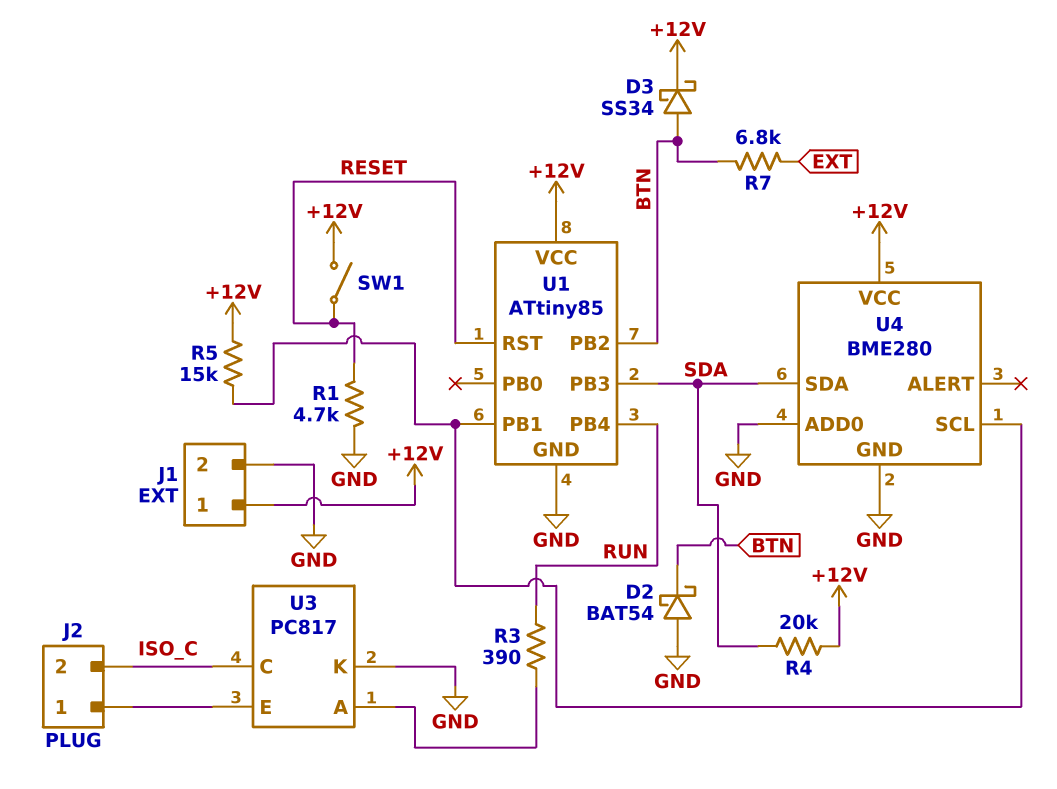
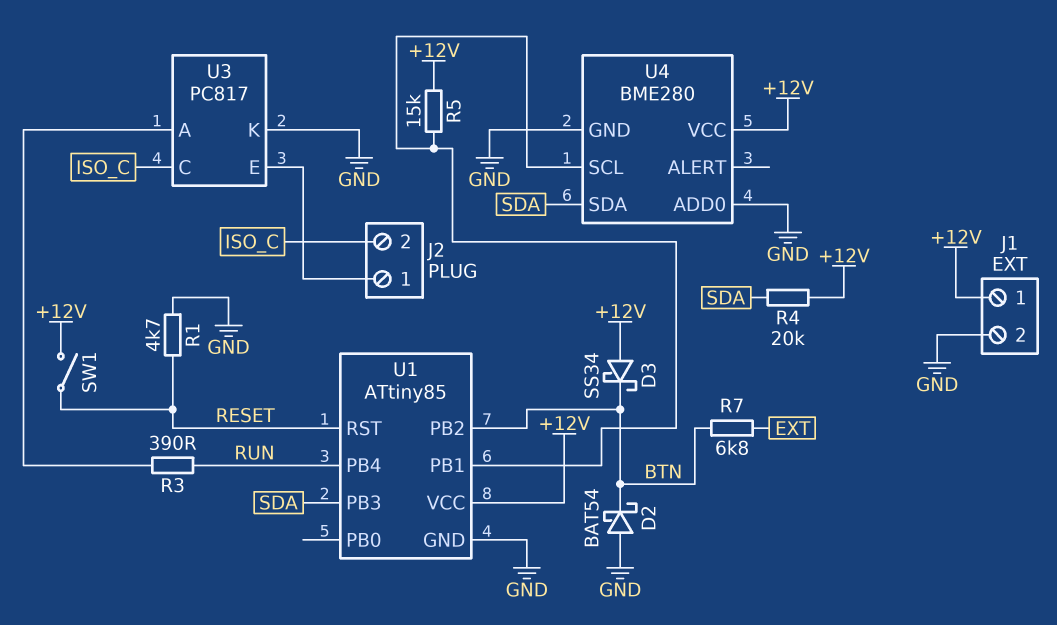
D3: schottky SS34 (A BTN, K +12V) -> schottky SS34 (A +12V, K BTN)

